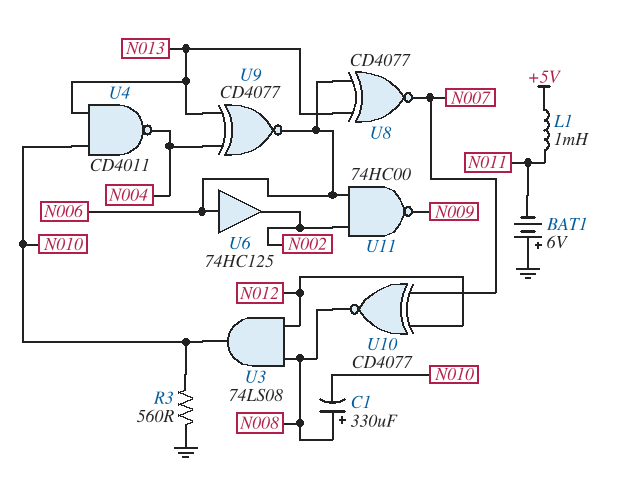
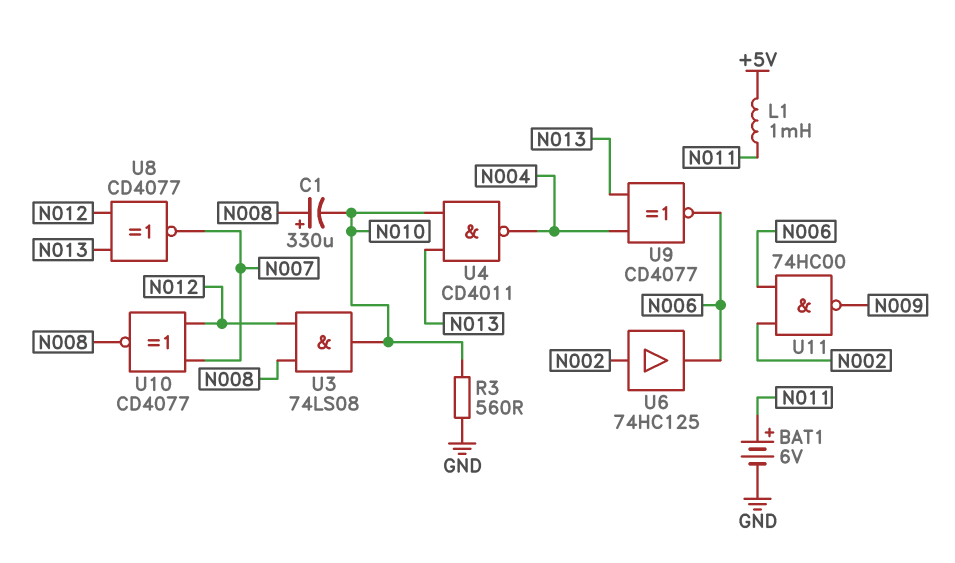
BAT1: 6V (plus GND, minus N011) -> 6V (plus N011, minus GND)
U6: buffer 74HC125 (in N006, out N002) -> buffer 74HC125 (in N002, out N006)
U8: XNOR CD4077 (in N006, in N013, out N007) -> XNOR CD4077 (in N012, in N013, out N007)

